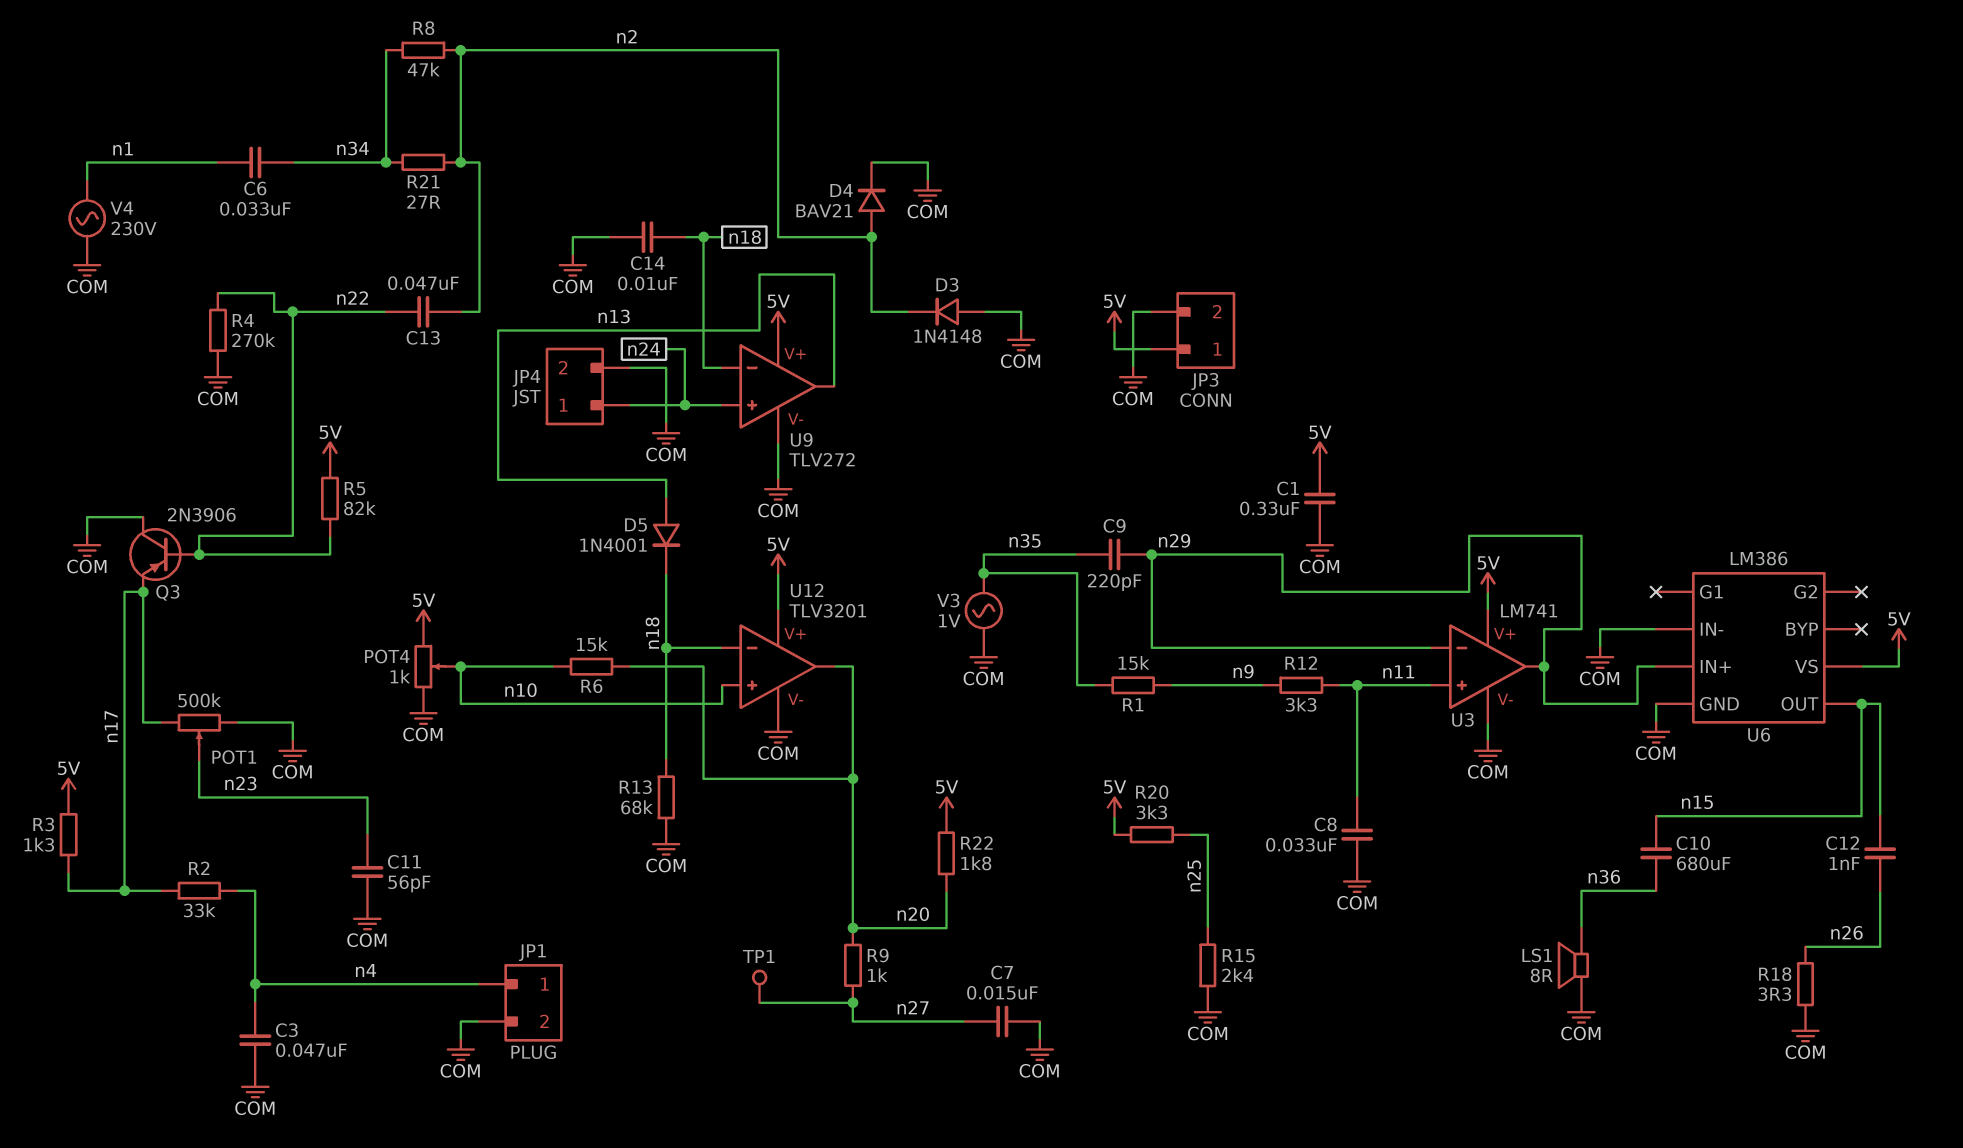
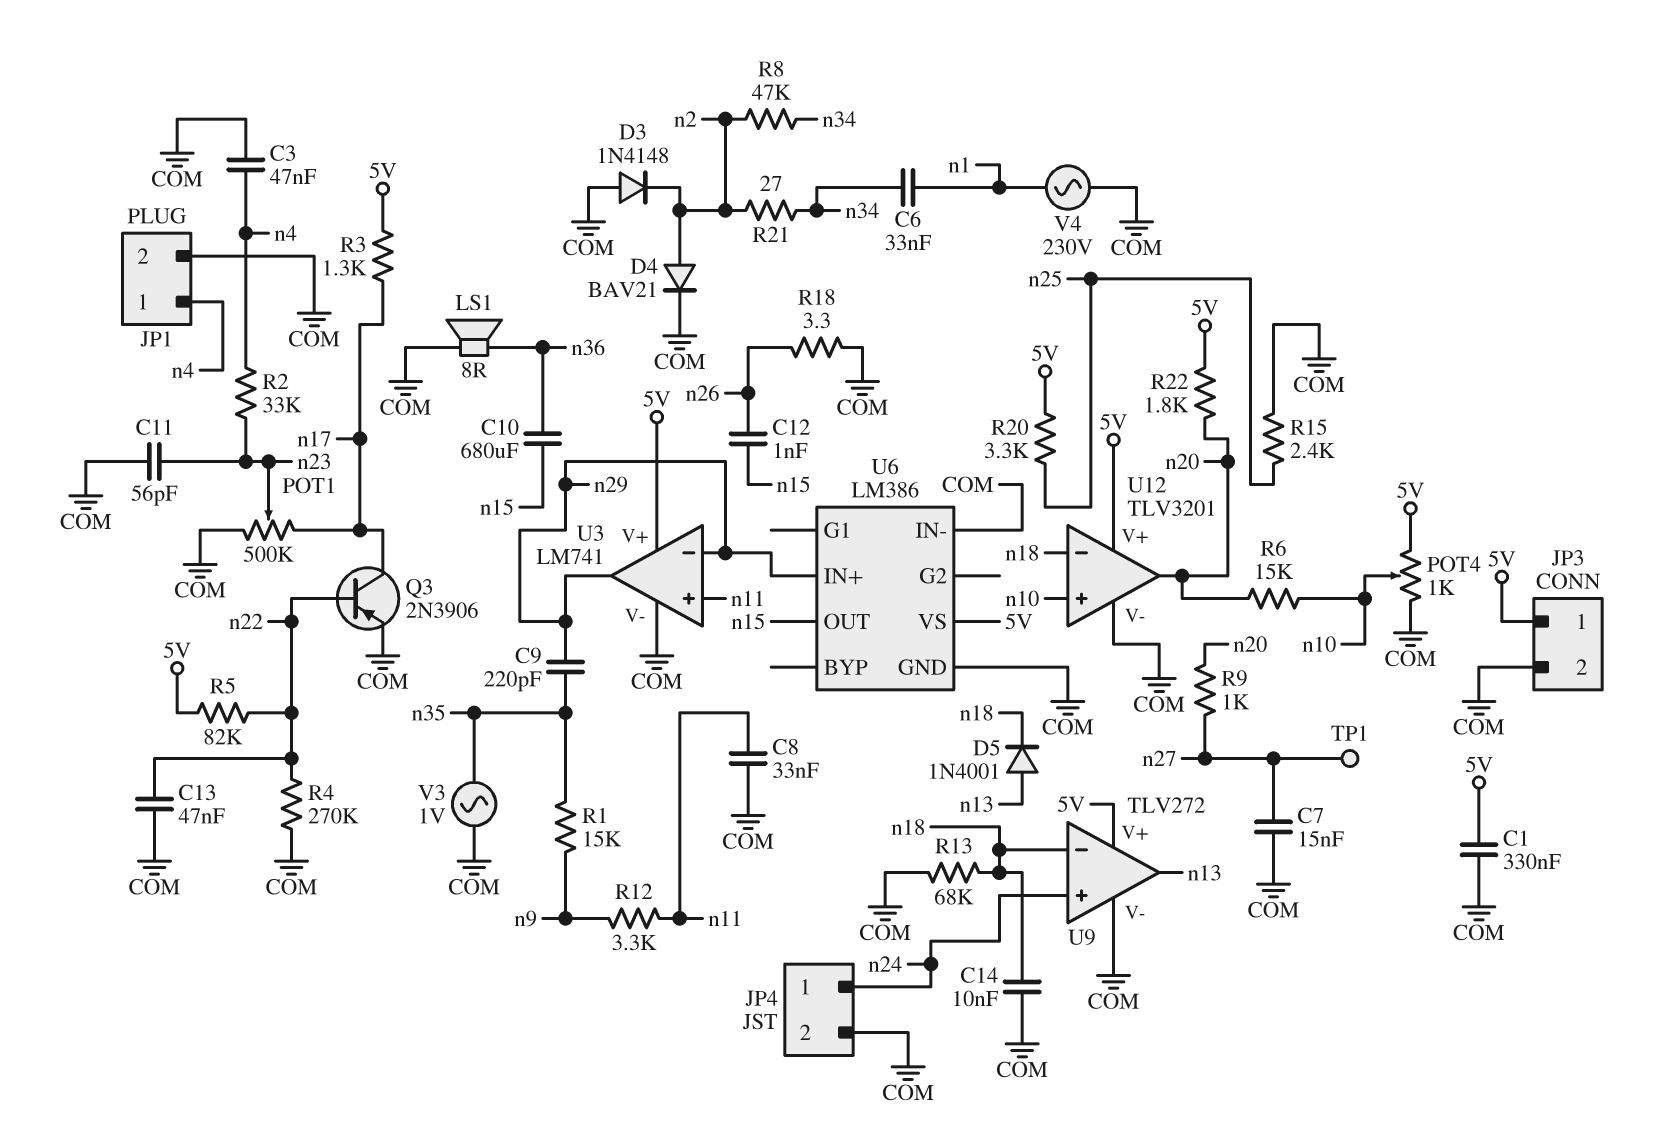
C13: 47nF (n2, n22) -> 47nF (COM, n22)
Q3: PNP 2N3906 (B n22, C COM, E n17) -> PNP 2N3906 (B n22, C n17, E COM)
R2: 33k (n4, n17) -> 33k (n4, n23)

